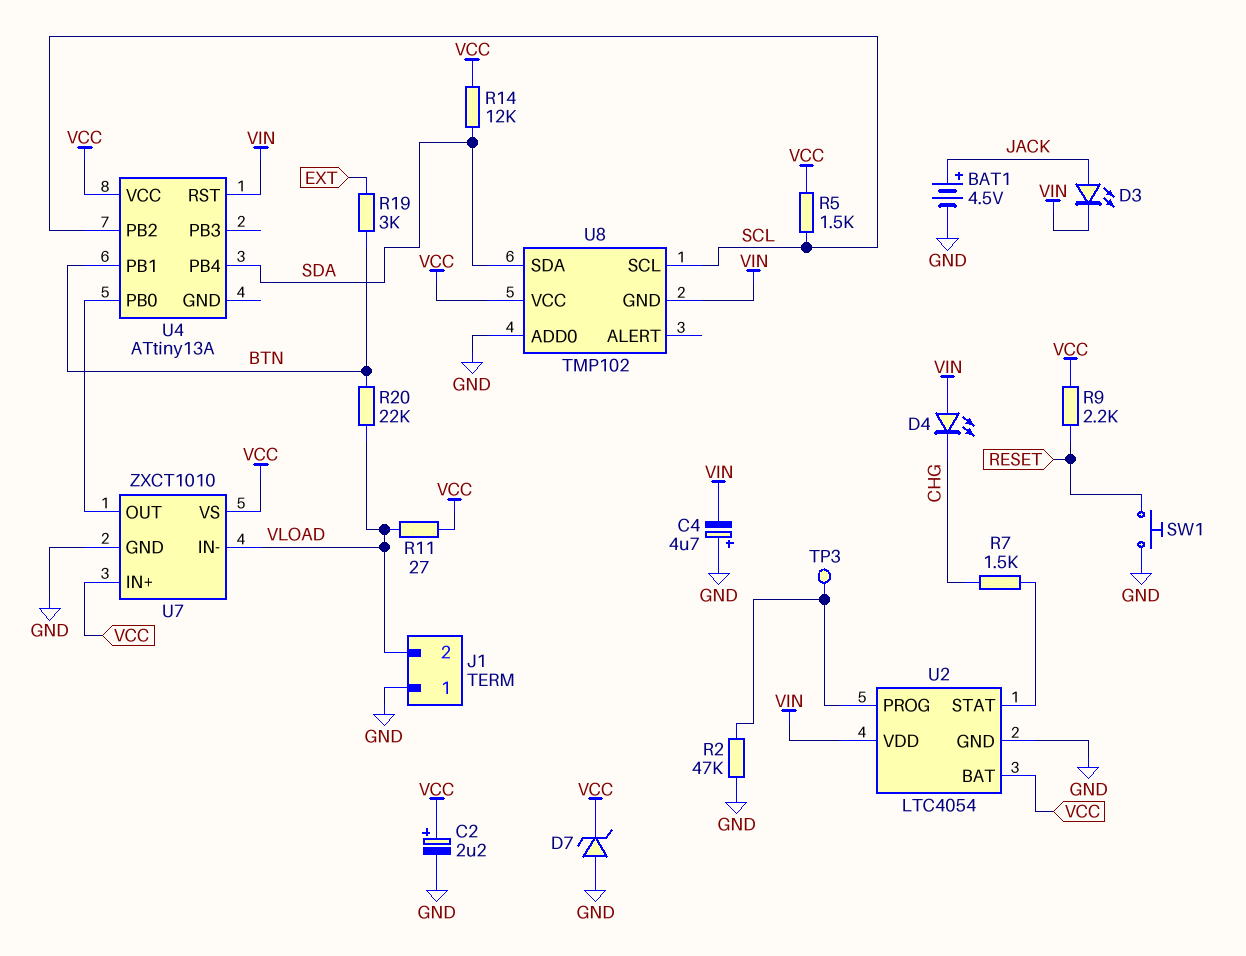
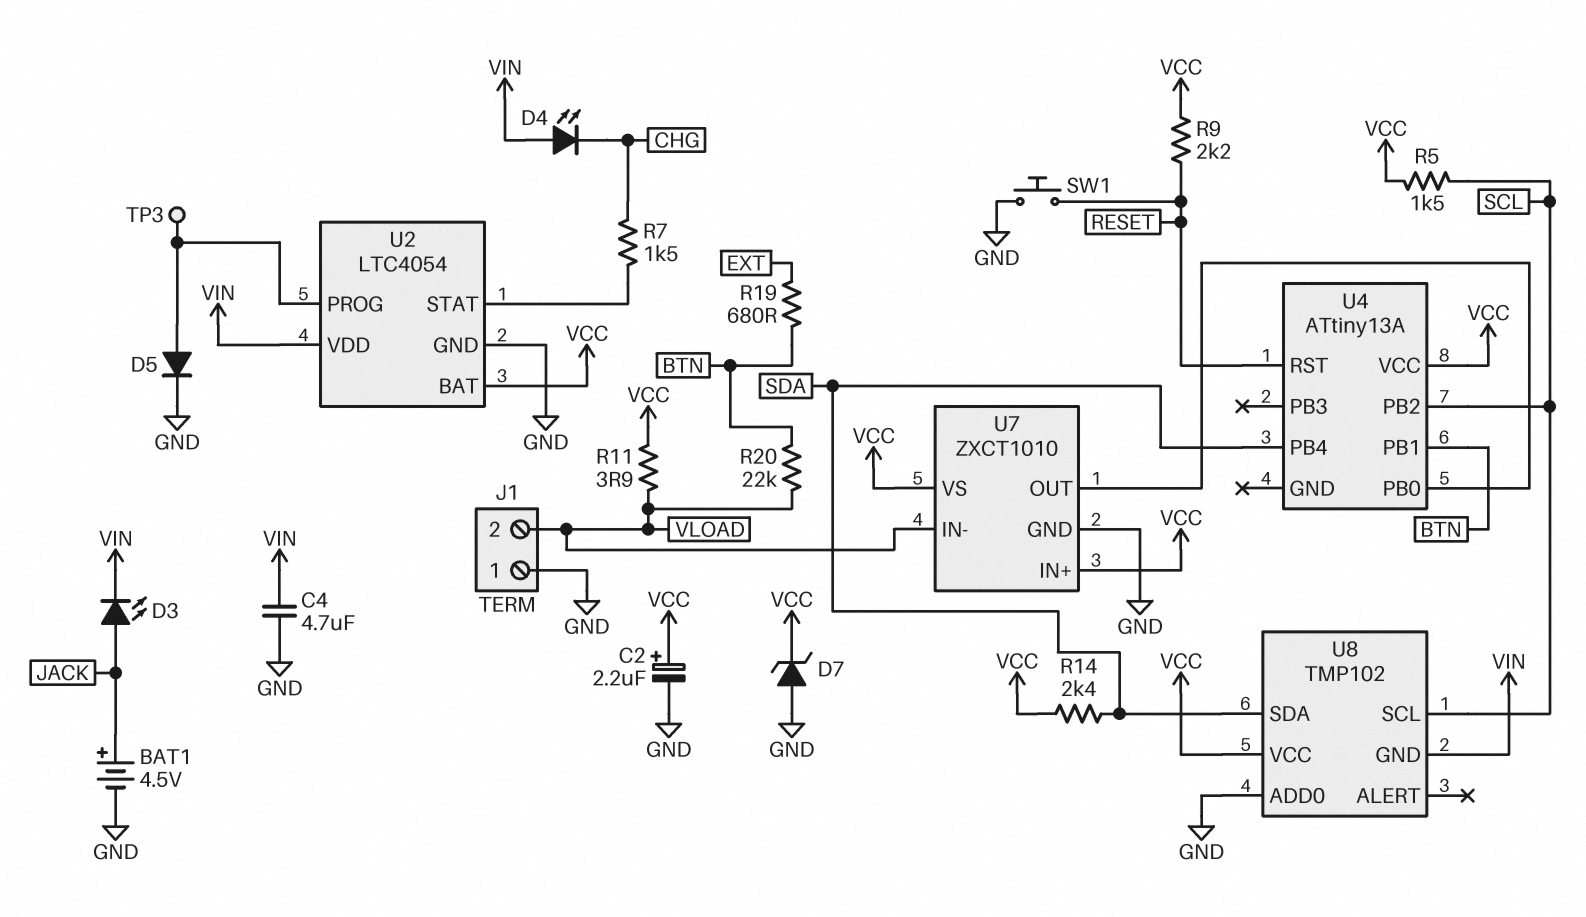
C4: 4.7uF (plus GND, minus VIN) -> 4.7uF (GND, VIN)
D5: none -> diode (A U2/PROG, K GND)
R2: 47k (GND, U2/PROG) -> none
R11: 27 (VCC, VLOAD) -> 3.9 (VCC, VLOAD)
R14: 12k (SDA, VCC) -> 2.4k (SDA, VCC)
R19: 3k (BTN, EXT) -> 680 (BTN, EXT)
U4 pin RST: VIN -> RESET

